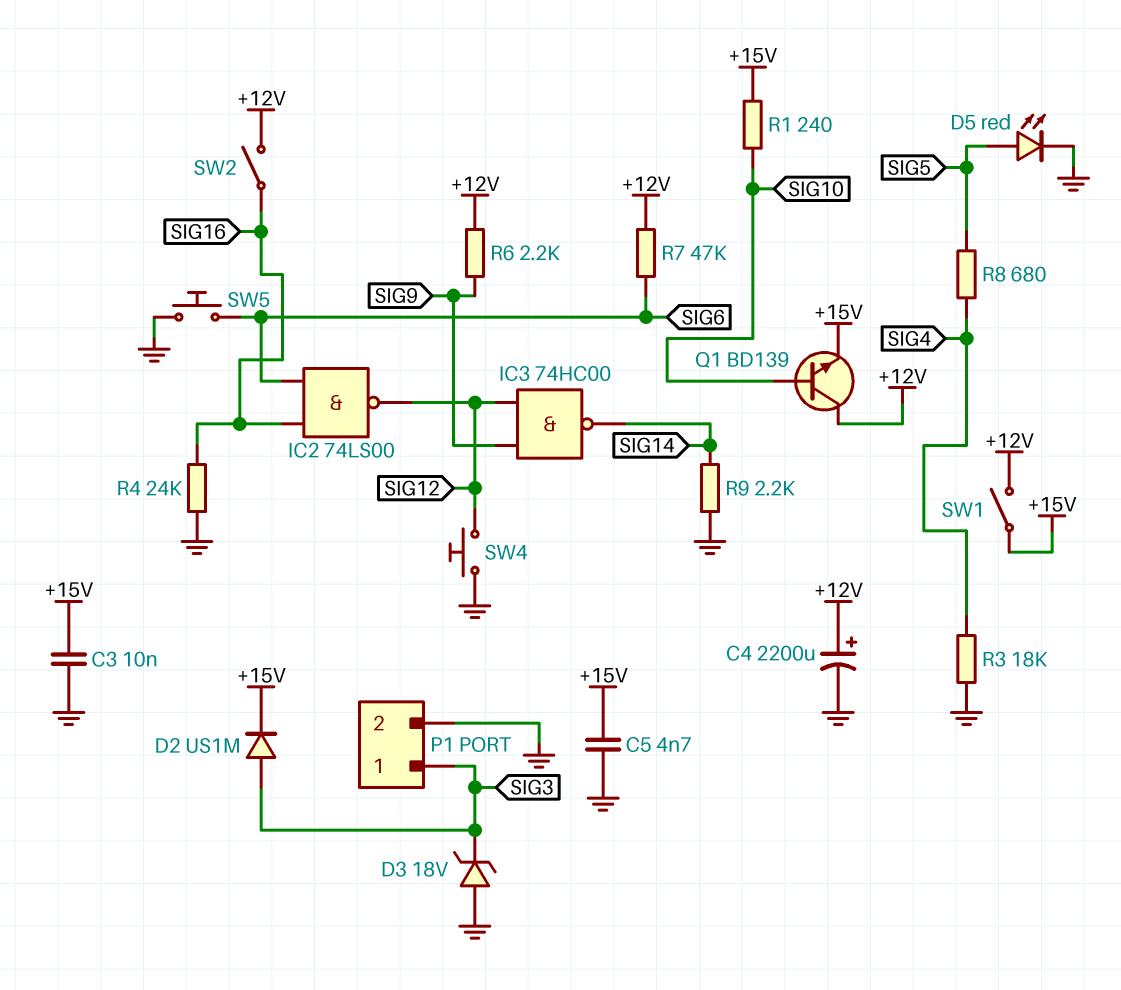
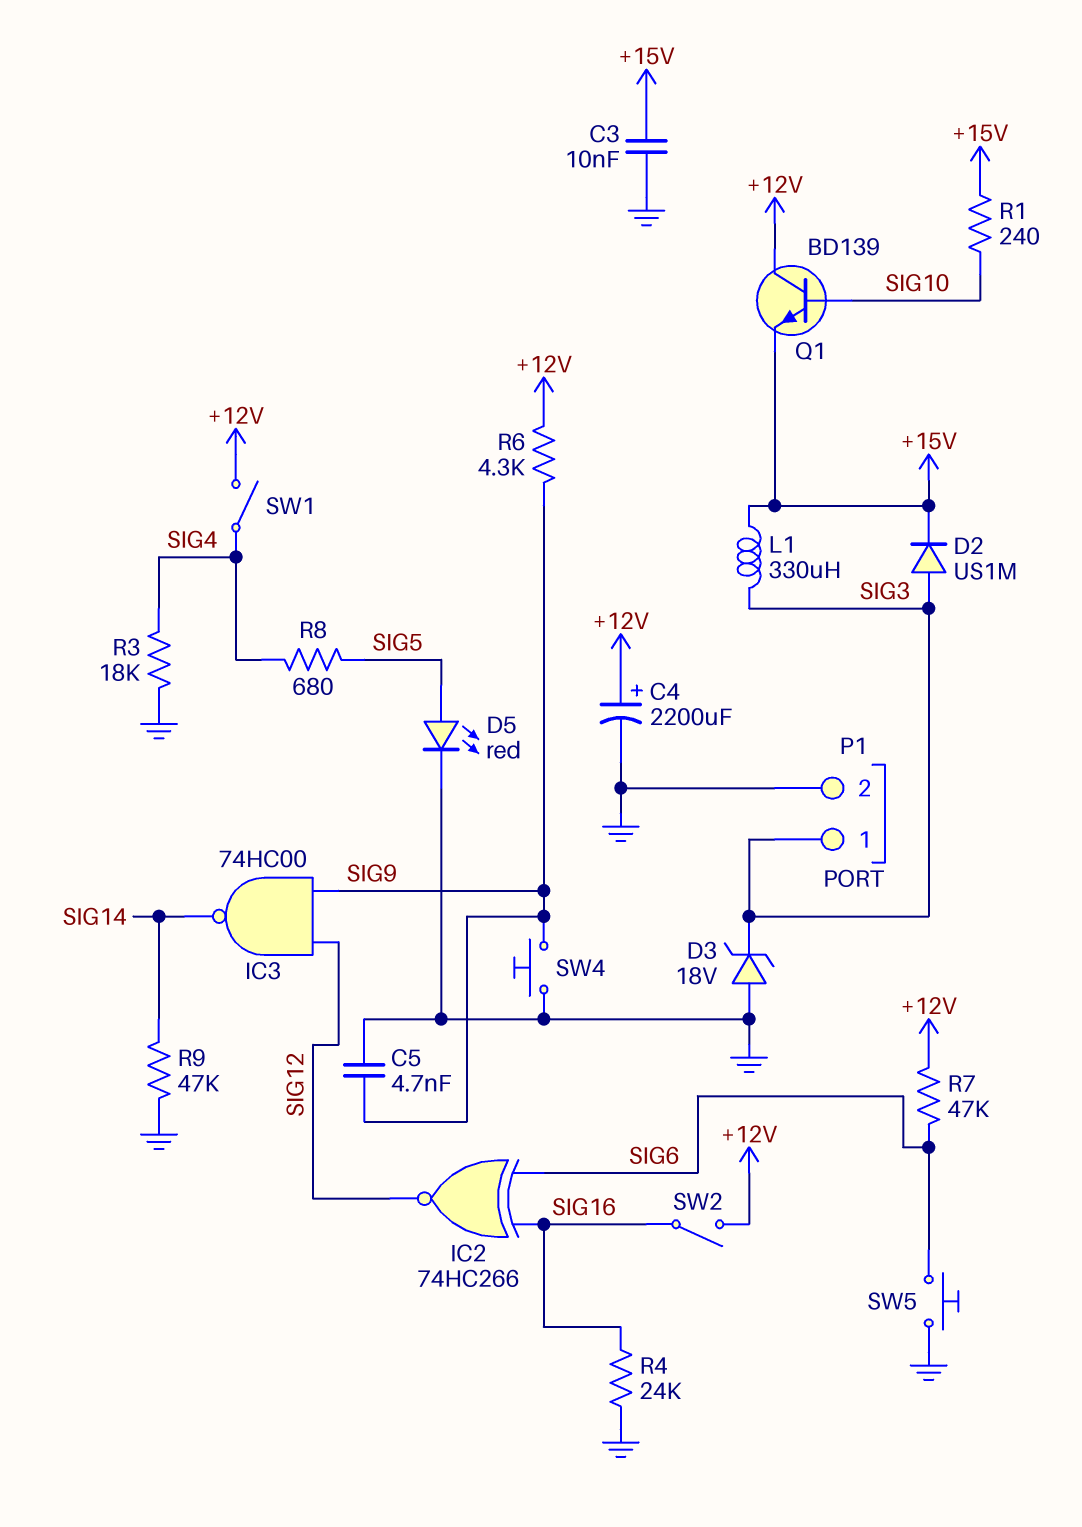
C5: 4.7nF (+15V, GND) -> 4.7nF (GND, SIG9)
IC2: NAND 74LS00 (in SIG6, in SIG16, out SIG12) -> XNOR 74HC266 (in SIG6, in SIG16, out SIG12)
L1: none -> 330uH (+15V, SIG3)
R6: 2.2k (+12V, SIG9) -> 4.3k (+12V, SIG9)
R9: 2.2k (GND, SIG14) -> 47k (GND, SIG14)
SW1: switch (+12V, +15V) -> switch (+12V, SIG4)
SW4: button (GND, SIG12) -> button (GND, SIG9)

